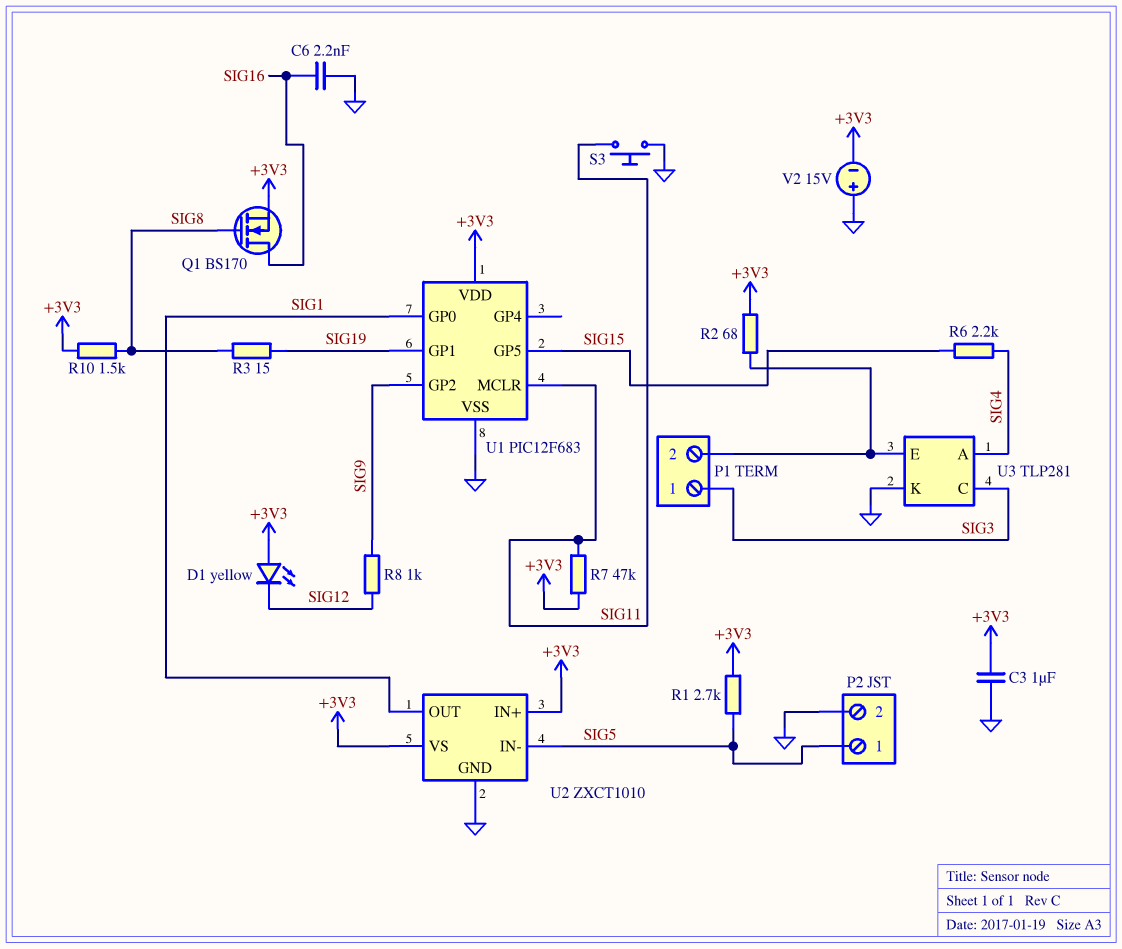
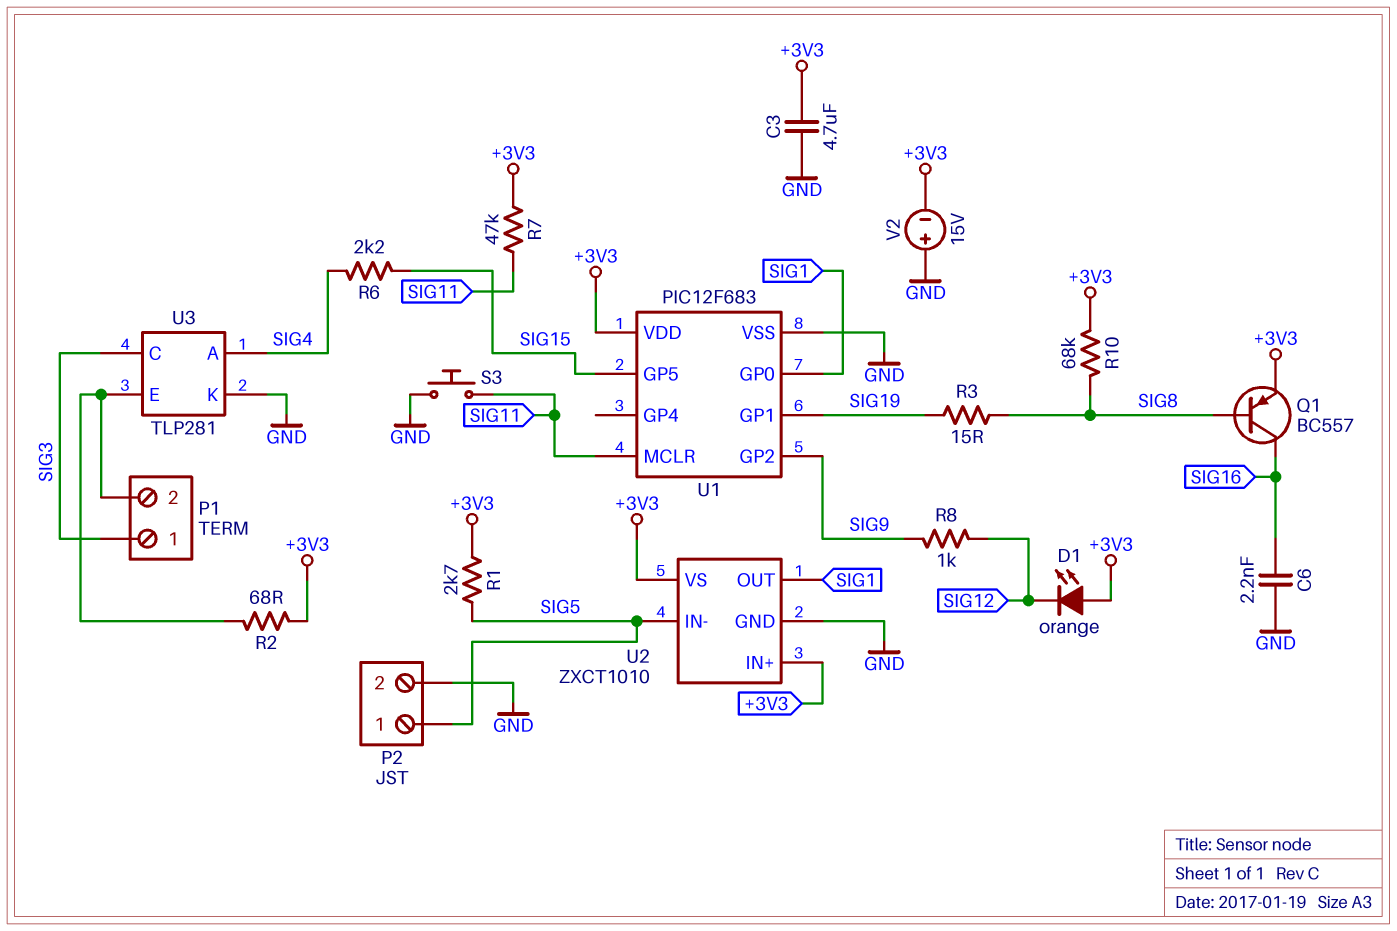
C3: 1uF (+3V3, GND) -> 4.7uF (+3V3, GND)
D1: LED yellow (A +3V3, K SIG12) -> LED orange (A +3V3, K SIG12)
Q1: NMOS BS170 (G SIG8, D SIG16, S +3V3) -> PNP BC557 (B SIG8, C SIG16, E +3V3)
R10: 1.5k (+3V3, SIG8) -> 68k (+3V3, SIG8)

